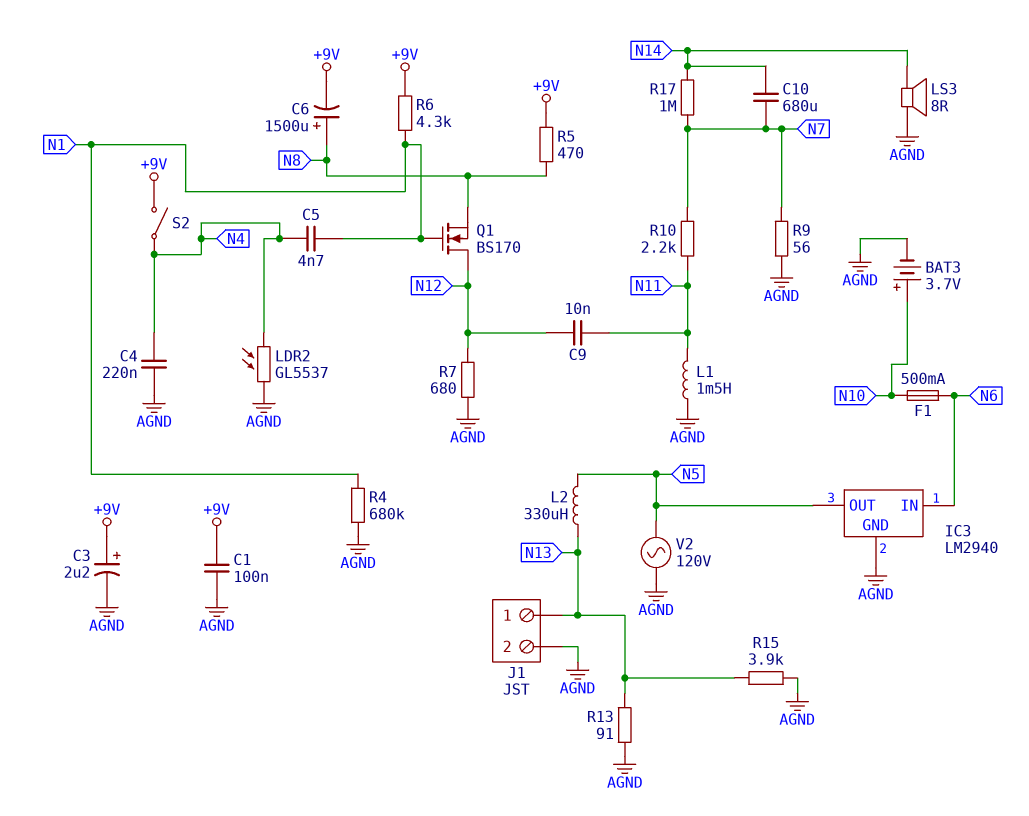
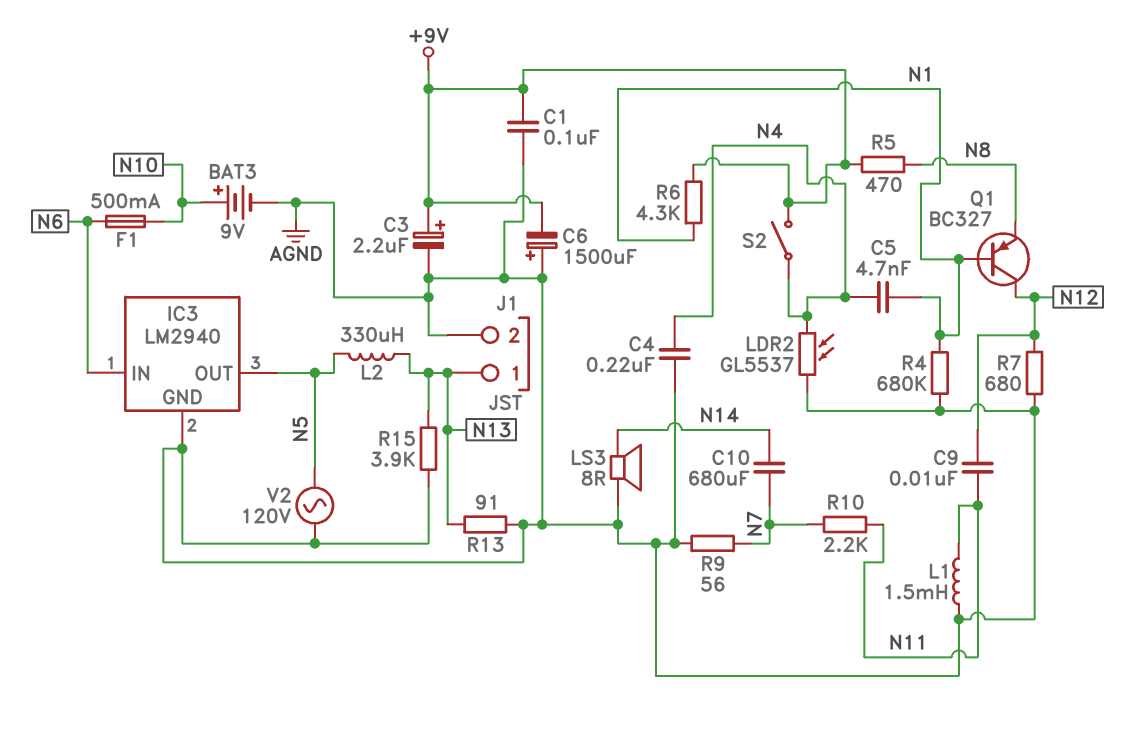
BAT3: 3.7V (plus N10, minus AGND) -> 9V (plus N10, minus AGND)
C6: 1500uF (plus N8, minus +9V) -> 1500uF (plus AGND, minus +9V)
Q1: NMOS BS170 (G N1, D N12, S N8) -> PNP BC327 (B N1, C N12, E N8)
R17: 1M (N7, N14) -> none

